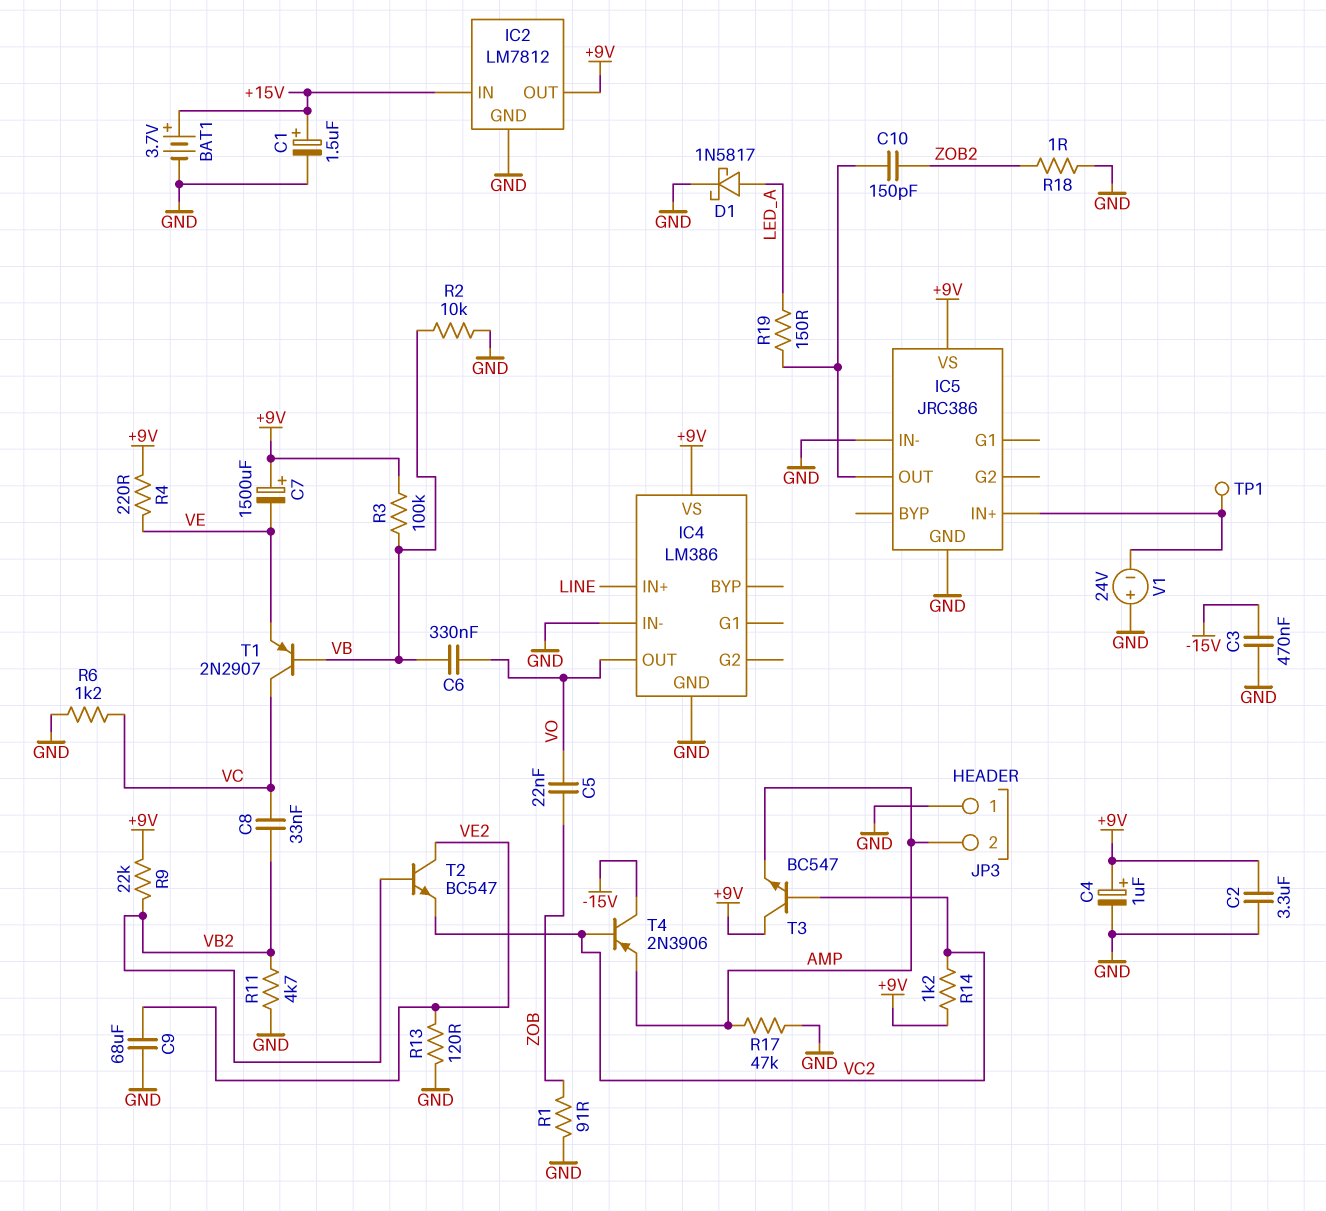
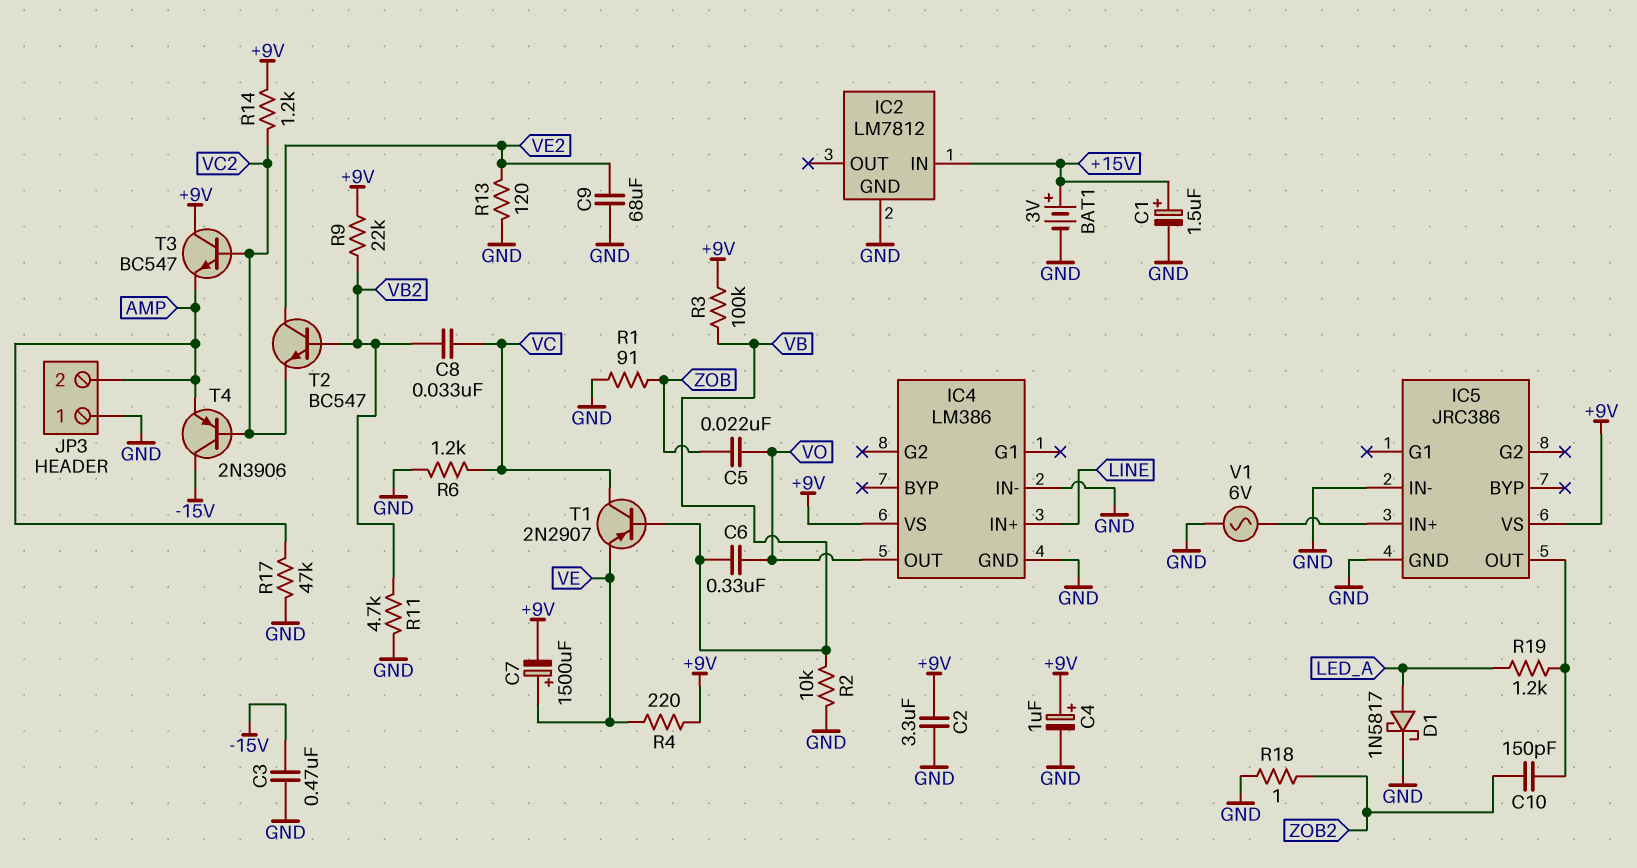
BAT1: 3.7V (plus +15V, minus GND) -> 3V (plus +15V, minus GND)
C7: 1500uF (plus +9V, minus VE) -> 1500uF (plus VE, minus +9V)
IC2 pin OUT: +9V -> none
R19: 150 (IC5/OUT, LED_A) -> 1.2k (IC5/OUT, LED_A)
TP1: test point (IC5/IN+) -> none
V1: 24V (plus GND, minus IC5/IN+) -> AC 6V (GND, IC5/IN+)

